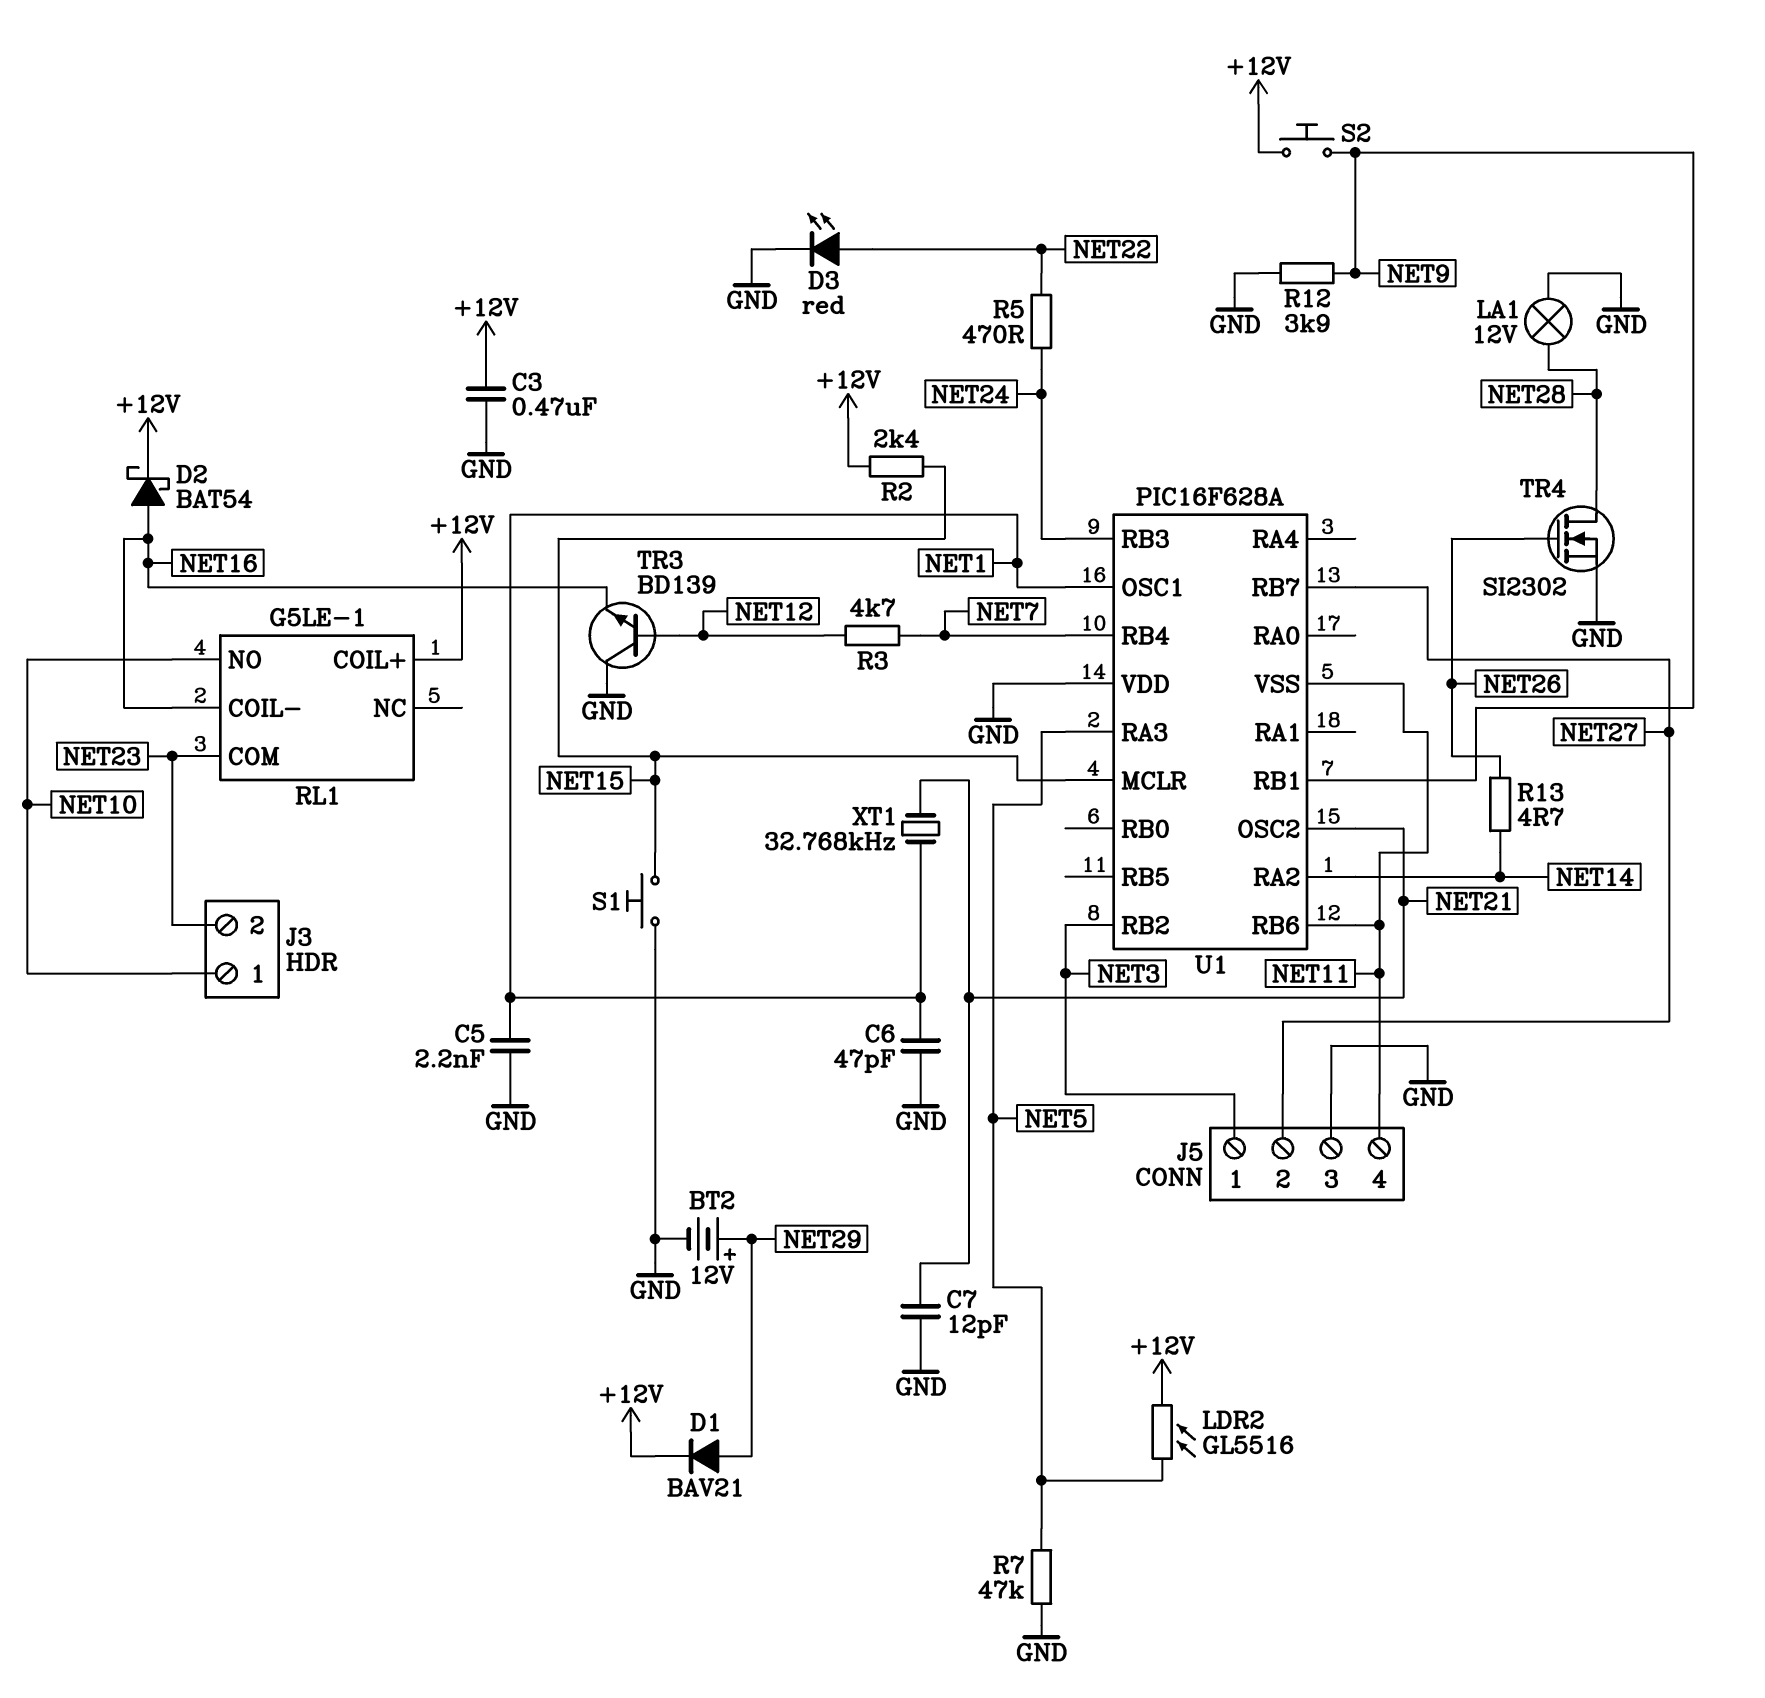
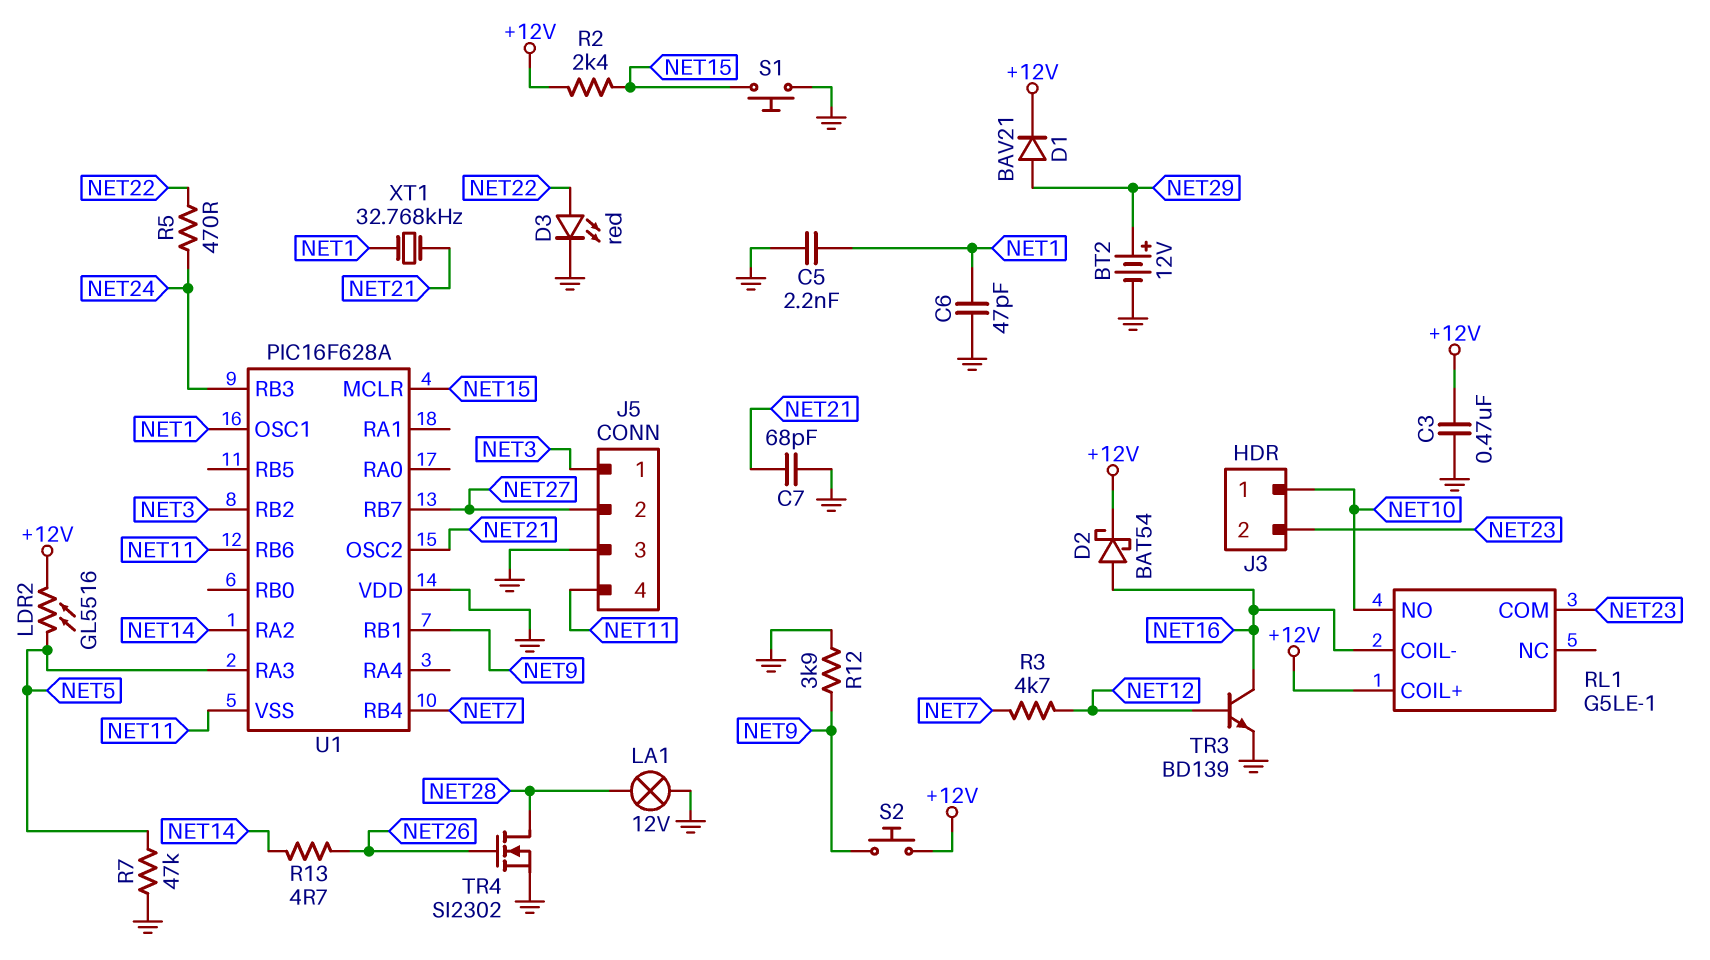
C7: 12pF (GND, NET21) -> 68pF (GND, NET21)
TR3: NPN BD139 (B NET12, C GND, E NET16) -> NPN BD139 (B NET12, C NET16, E GND)

